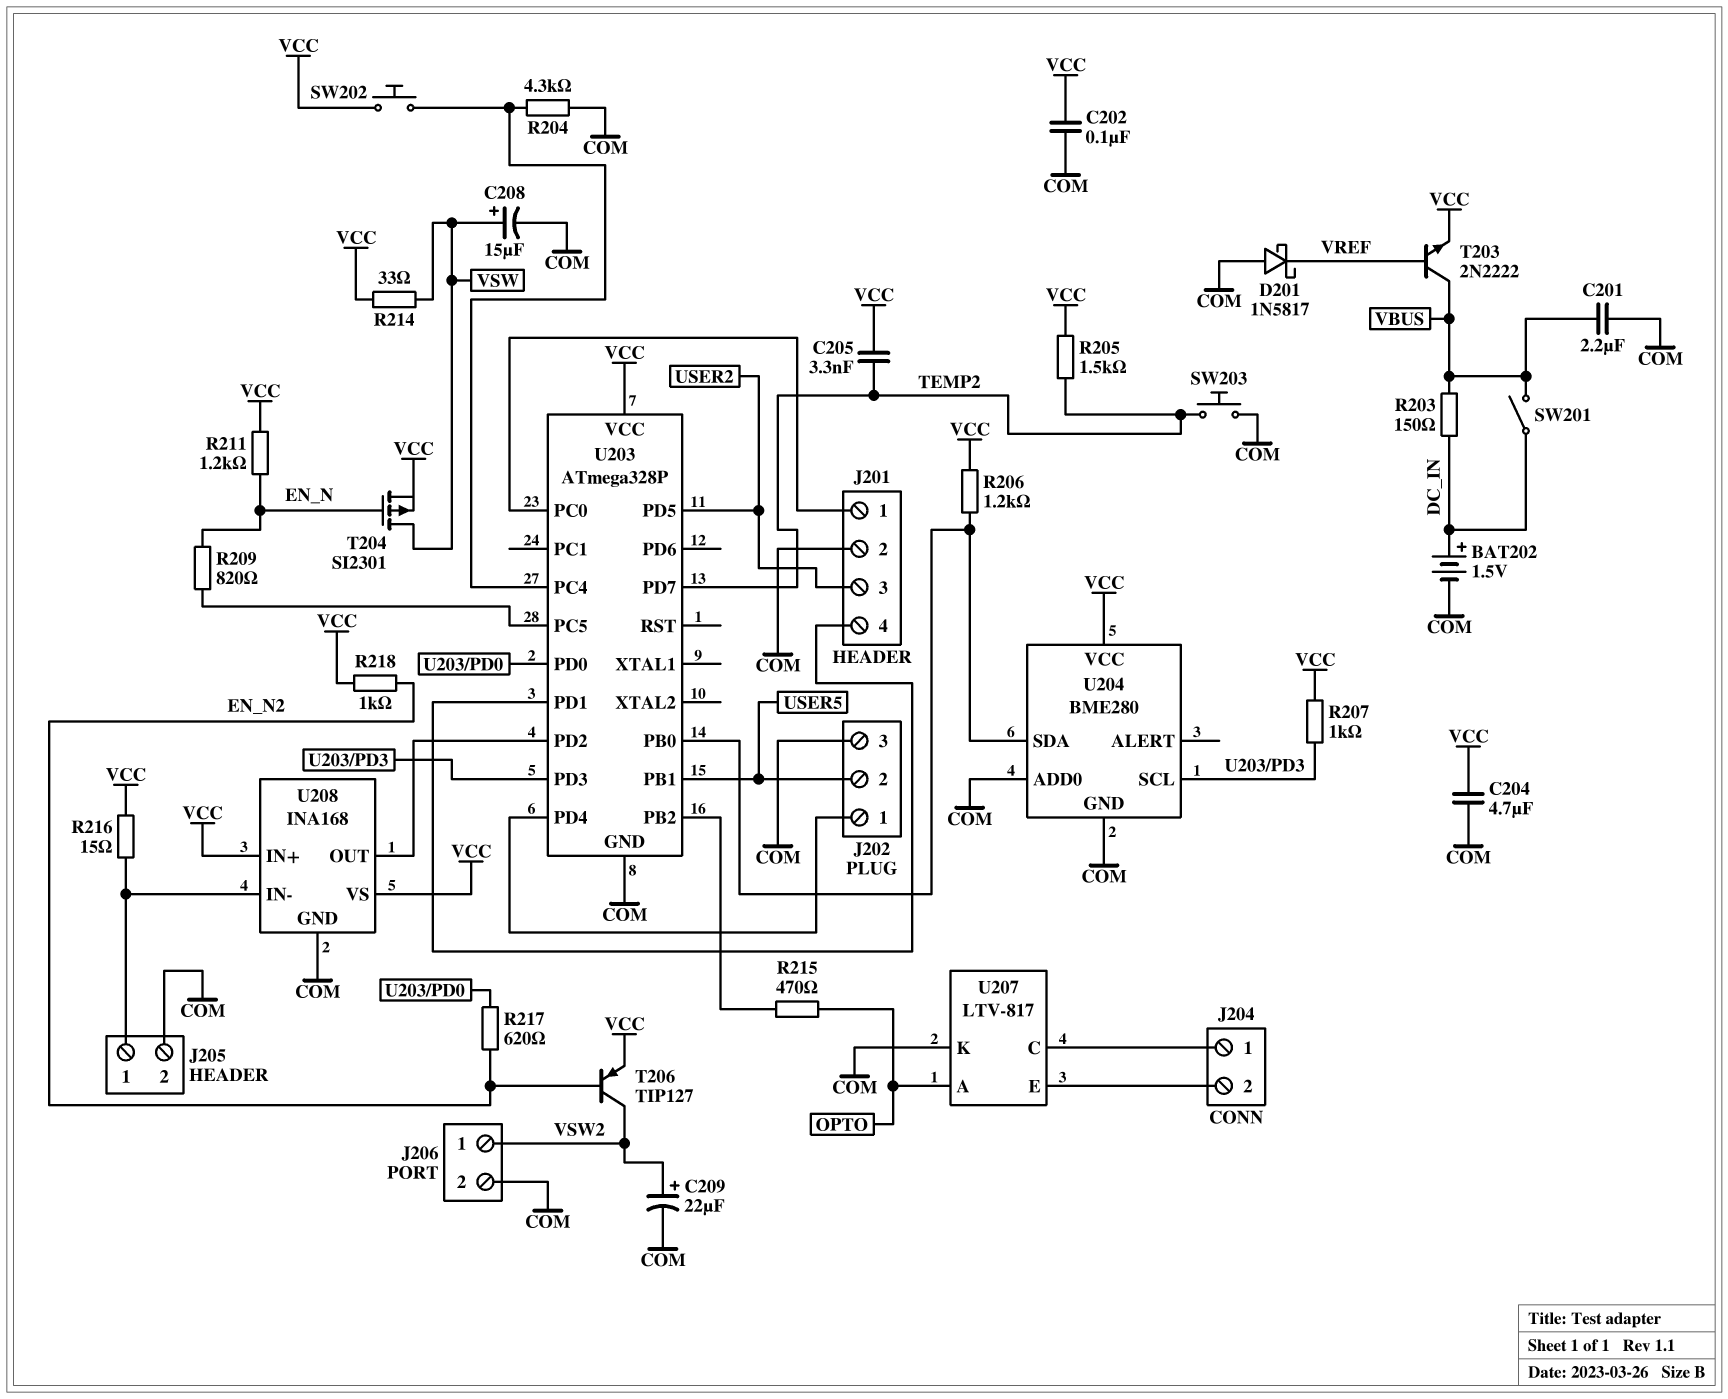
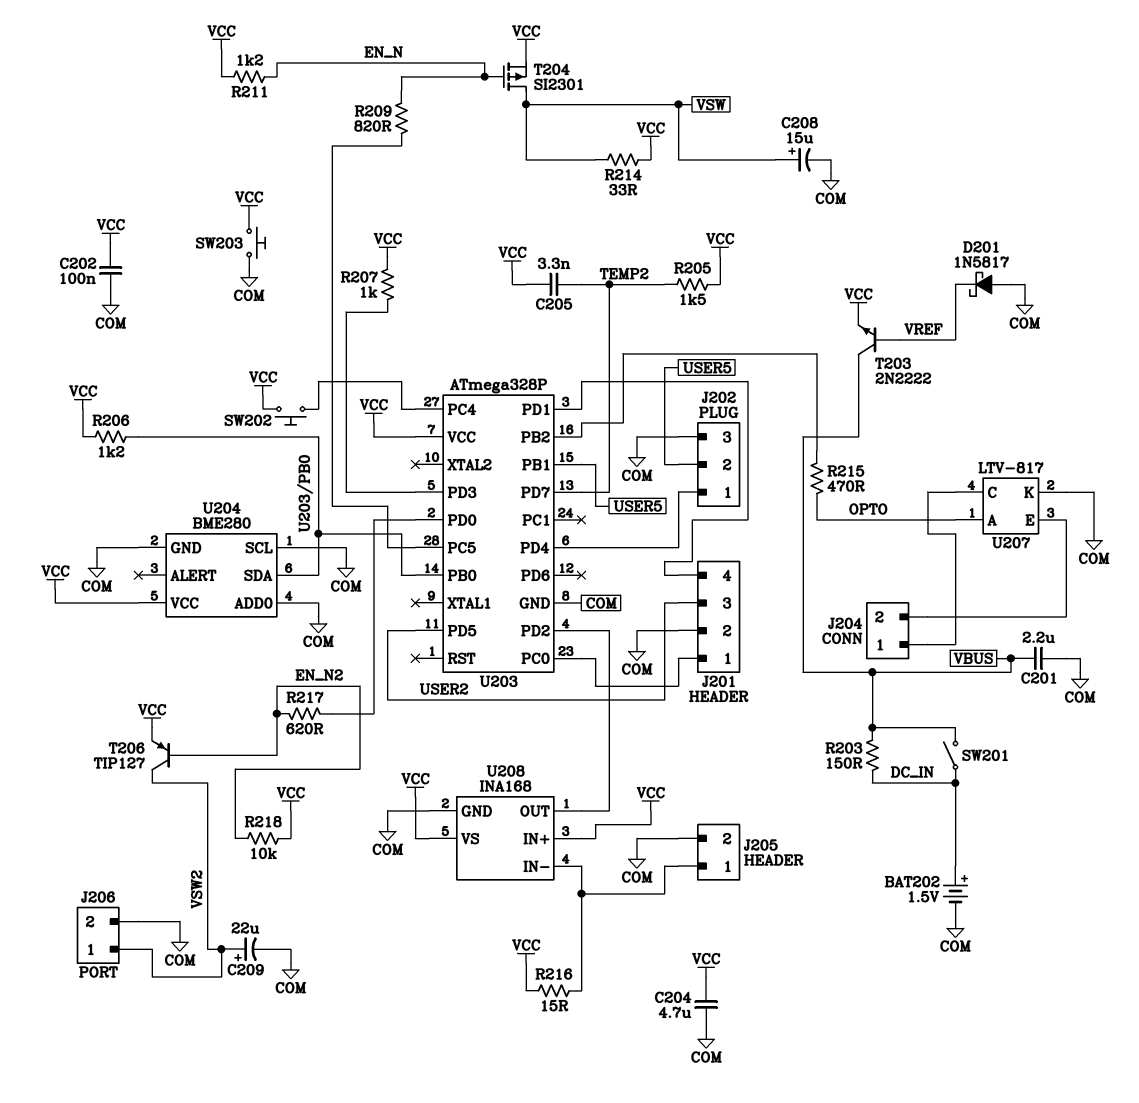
R204: 4.3k (COM, U203/PC4) -> none
R218: 1k (EN_N2, VCC) -> 10k (EN_N2, VCC)
SW203: button (COM, TEMP2) -> button (COM, VCC)
U204 pin SCL: U203/PD3 -> COM

